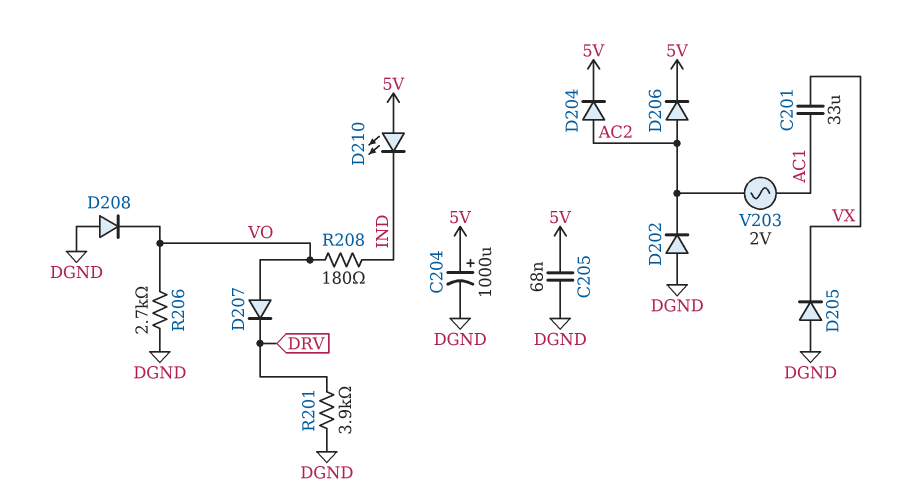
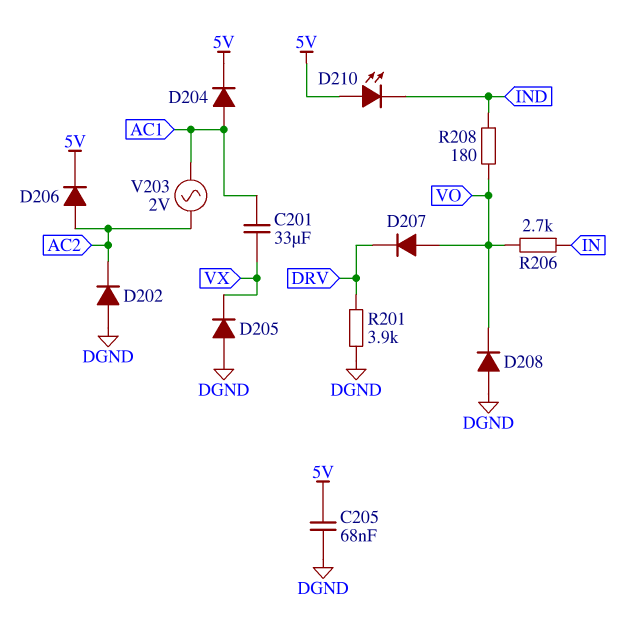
C204: 1000uF (plus 5V, minus DGND) -> none
D204: diode (A AC2, K 5V) -> diode (A AC1, K 5V)
R206: 2.7k (DGND, VO) -> 2.7k (IN, VO)

